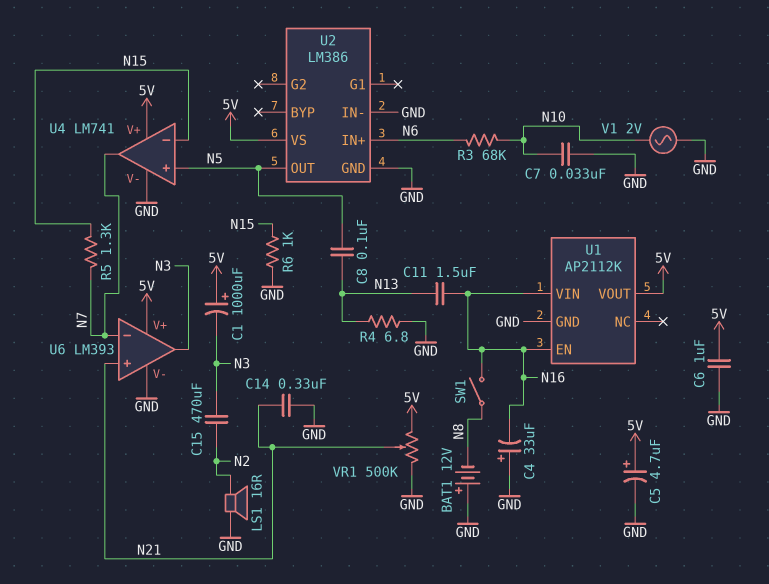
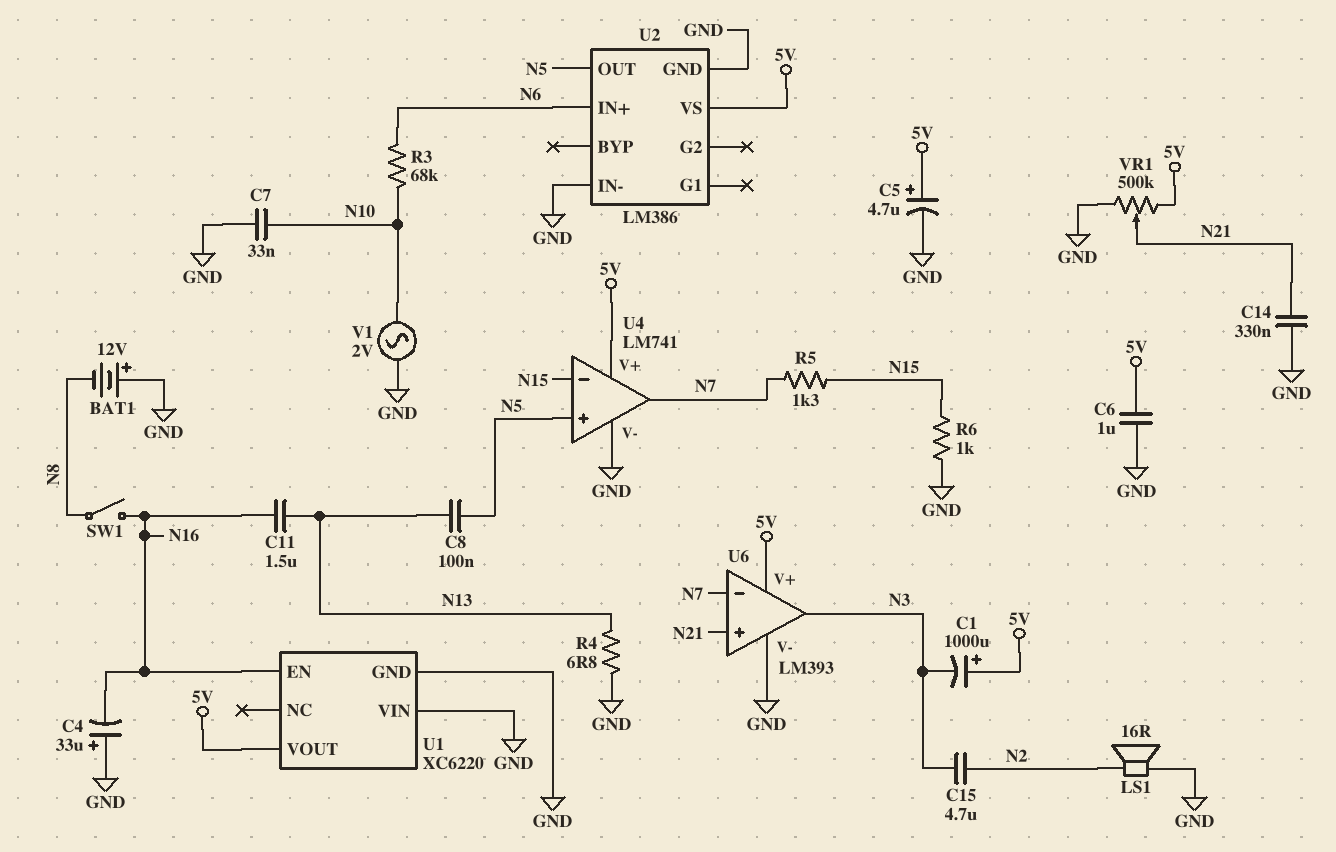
C15: 470uF (N2, N3) -> 4.7uF (N2, N3)
U1: AP2112K -> XC6220
U1 pin VIN: N16 -> GND

